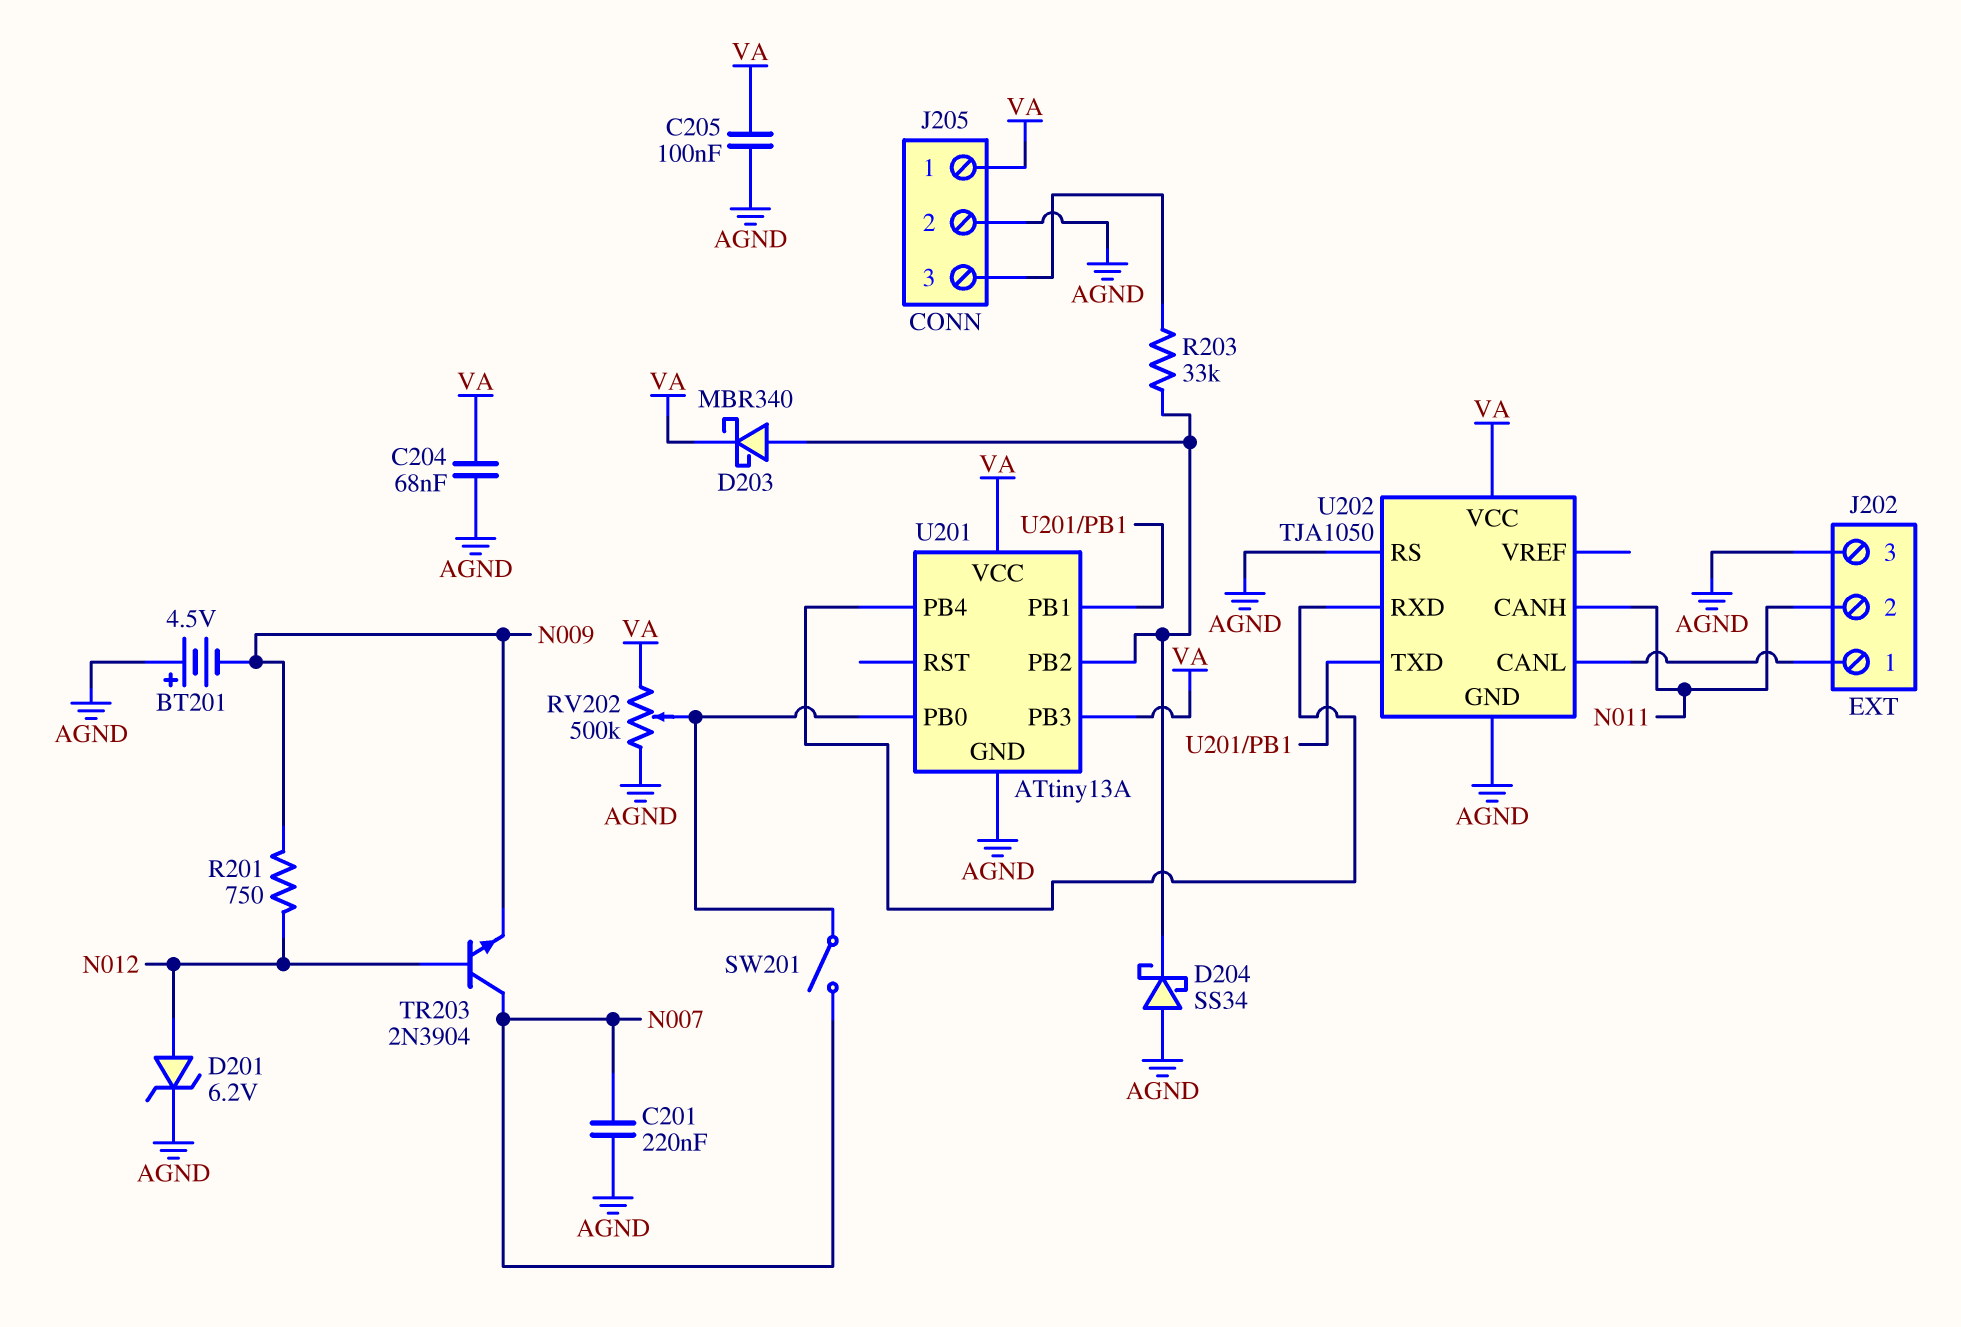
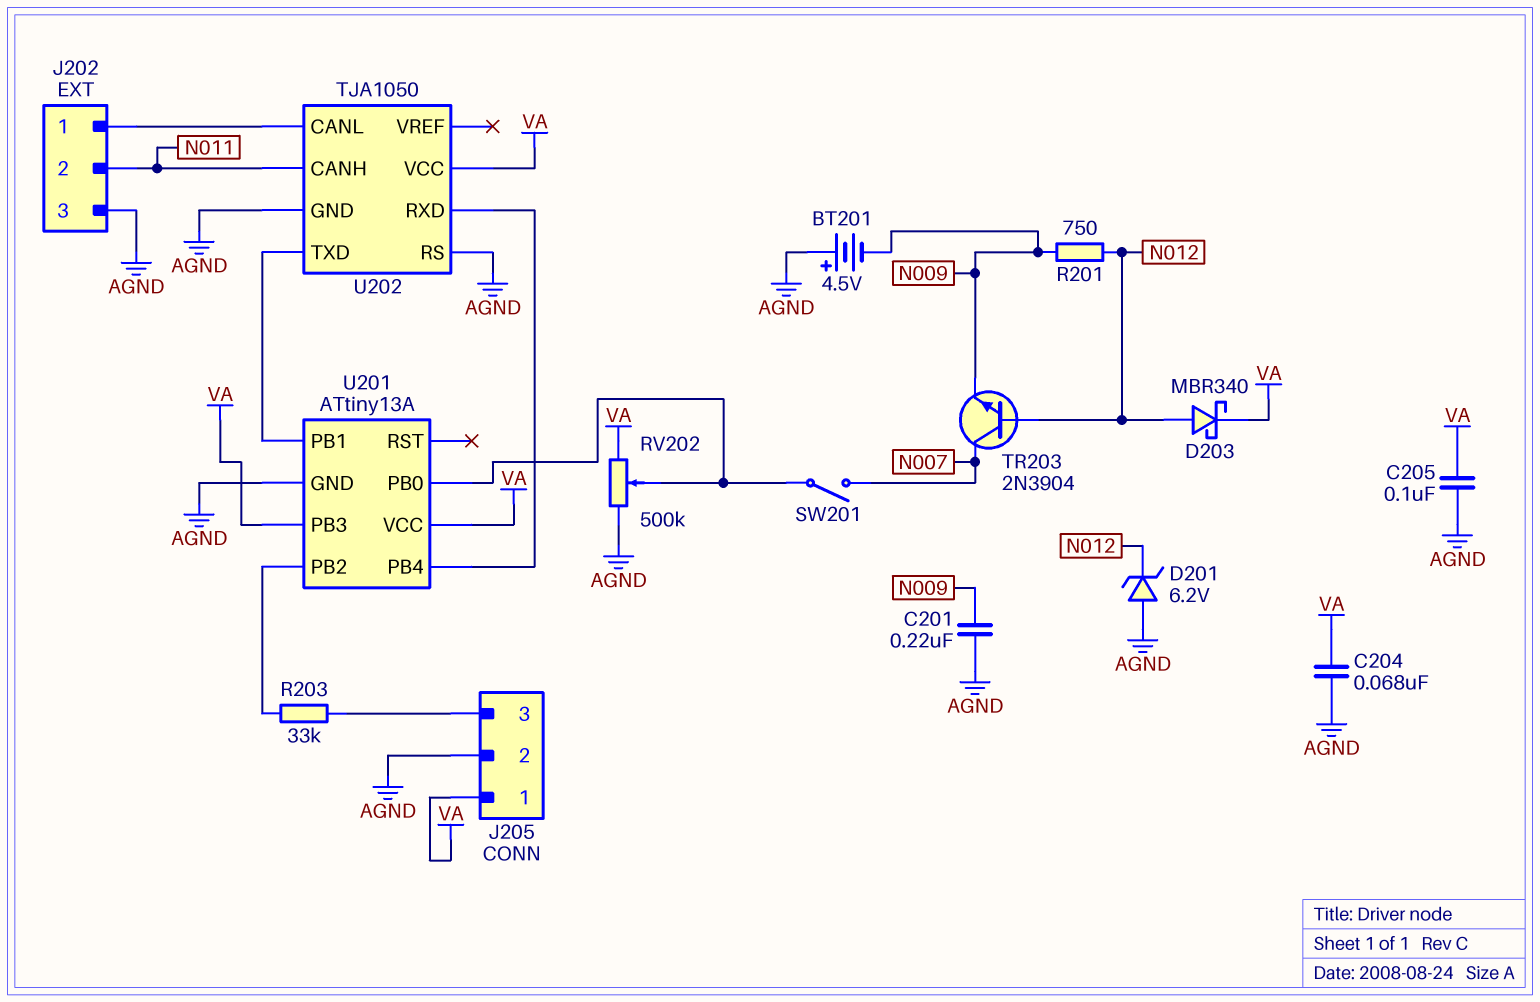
C201: 220nF (AGND, N007) -> 220nF (AGND, N009)
D201: zener 6.2V (A N012, K AGND) -> zener 6.2V (A AGND, K N012)
D203: schottky MBR340 (A U201/PB2, K VA) -> schottky MBR340 (A N012, K VA)
D204: schottky SS34 (A AGND, K U201/PB2) -> none

